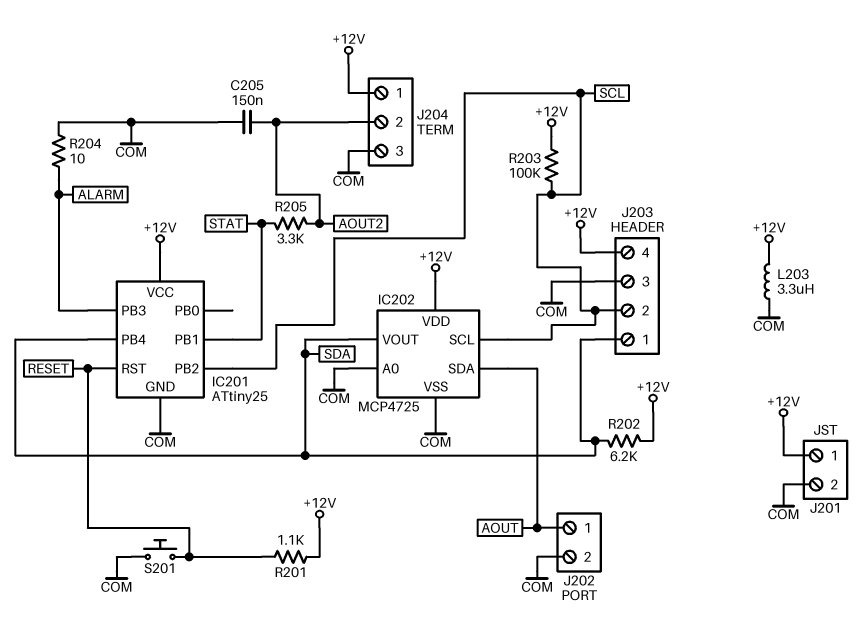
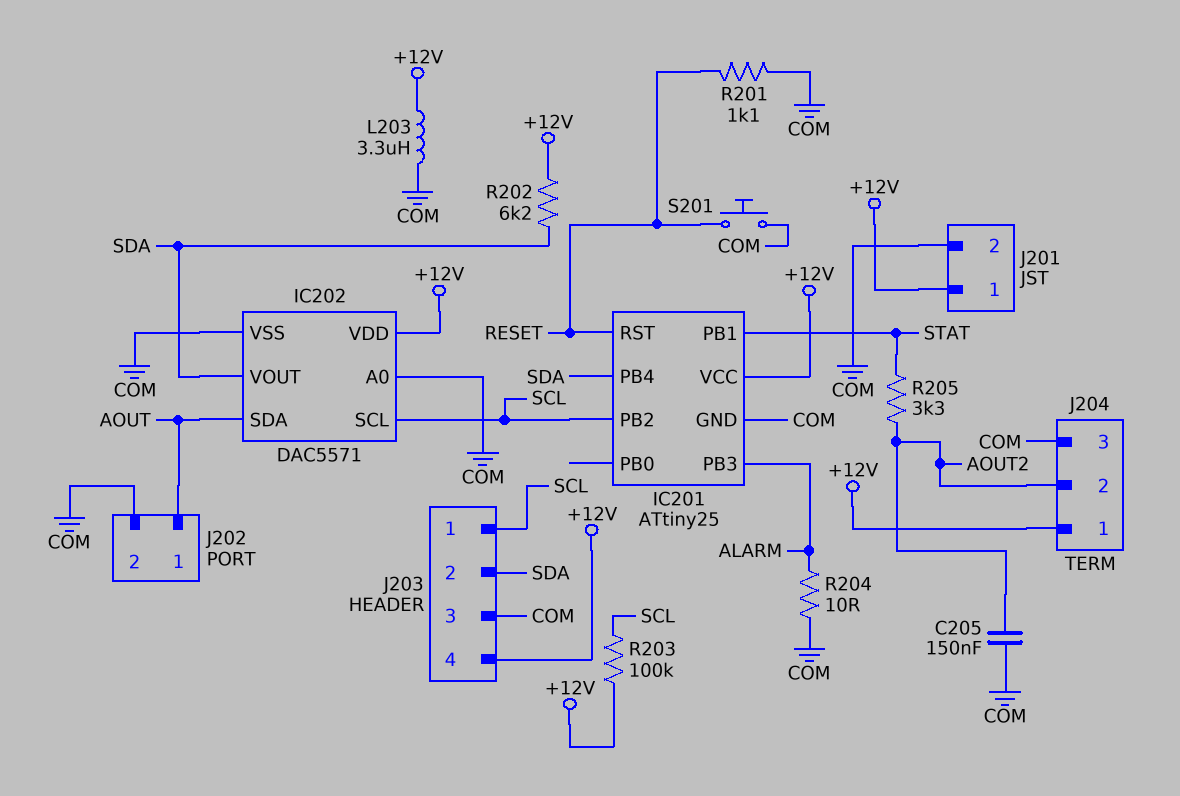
IC202: MCP4725 -> DAC5571
J203 pin 1: SDA -> SCL
J203 pin 2: SCL -> SDA
R201: 1.1k (+12V, RESET) -> 1.1k (COM, RESET)

